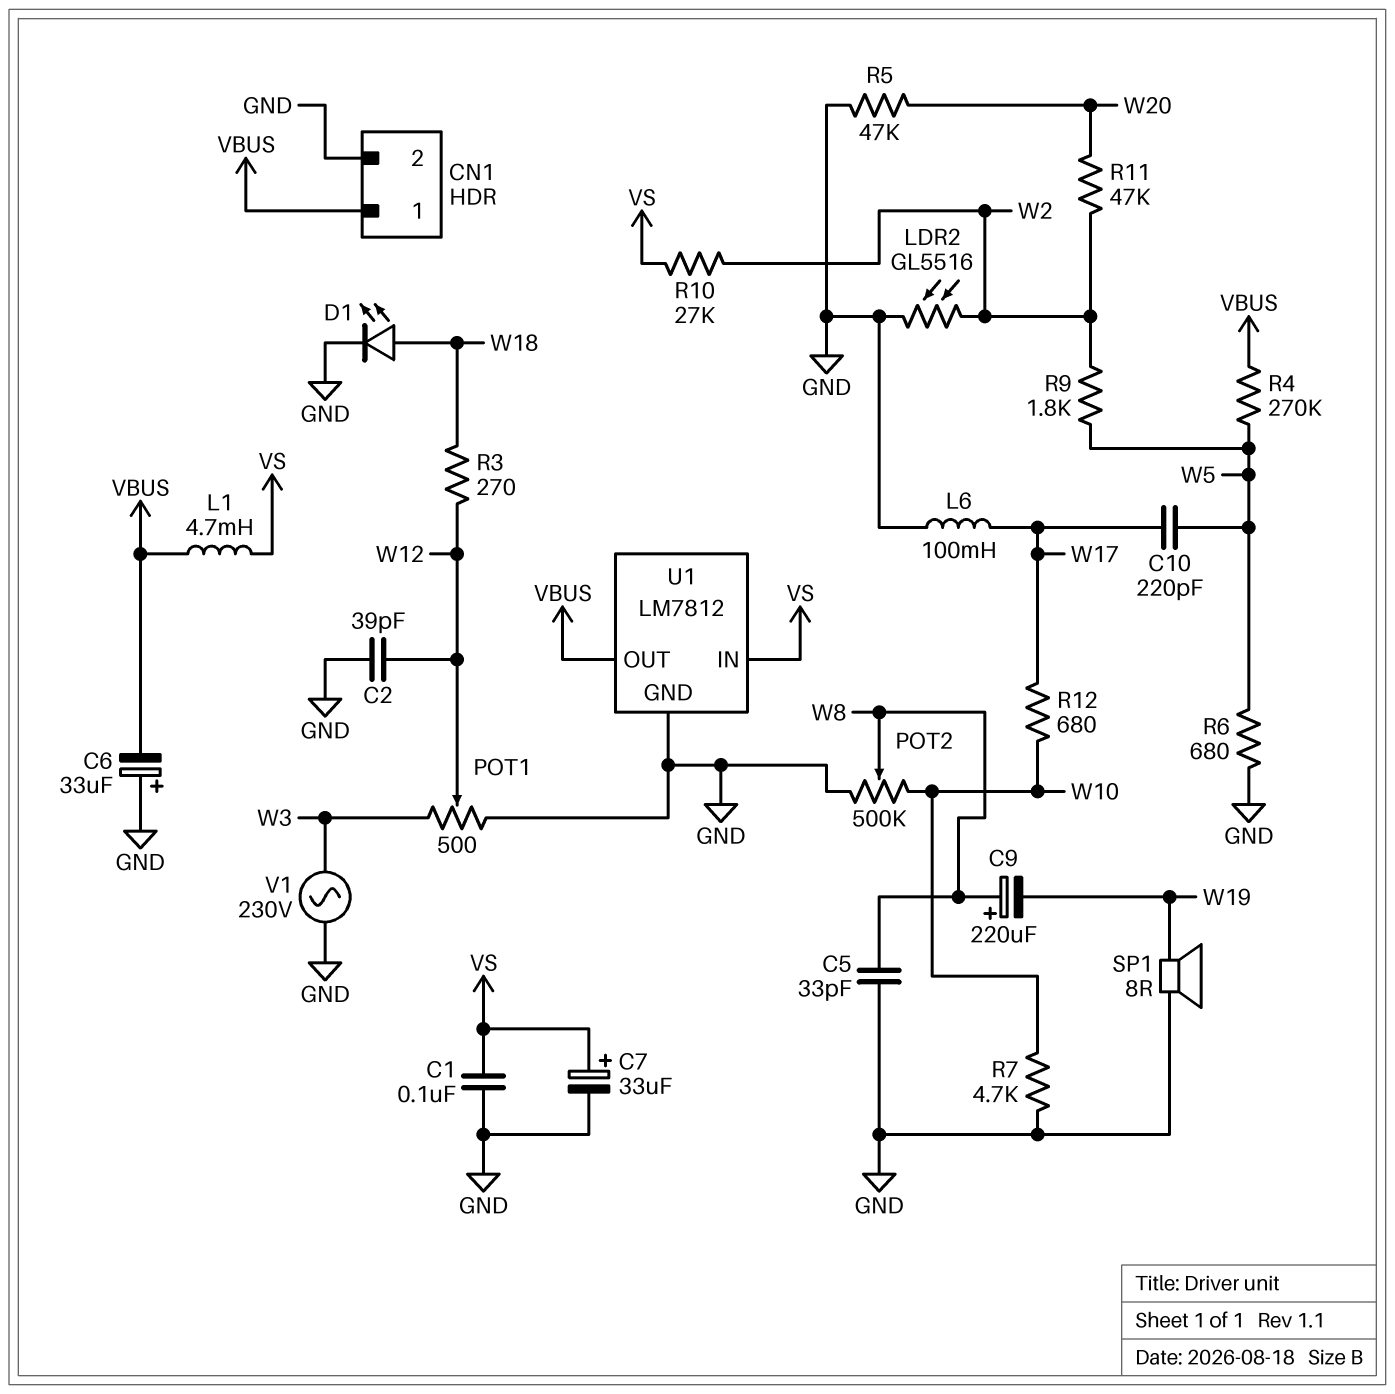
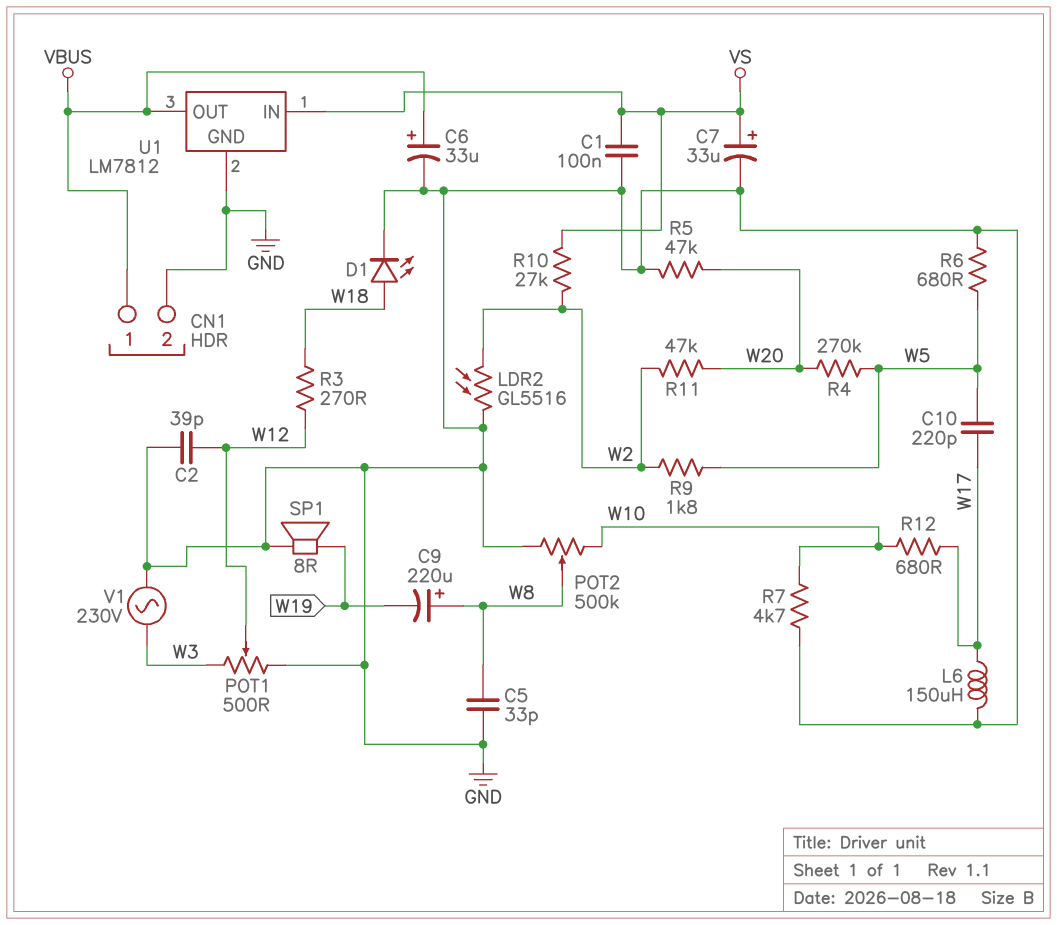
C6: 33uF (plus GND, minus VBUS) -> 33uF (plus VBUS, minus GND)
L1: 4.7mH (VBUS, VS) -> none
L6: 100mH (GND, W17) -> 150uH (GND, W17)
R4: 270k (VBUS, W5) -> 270k (W5, W20)

